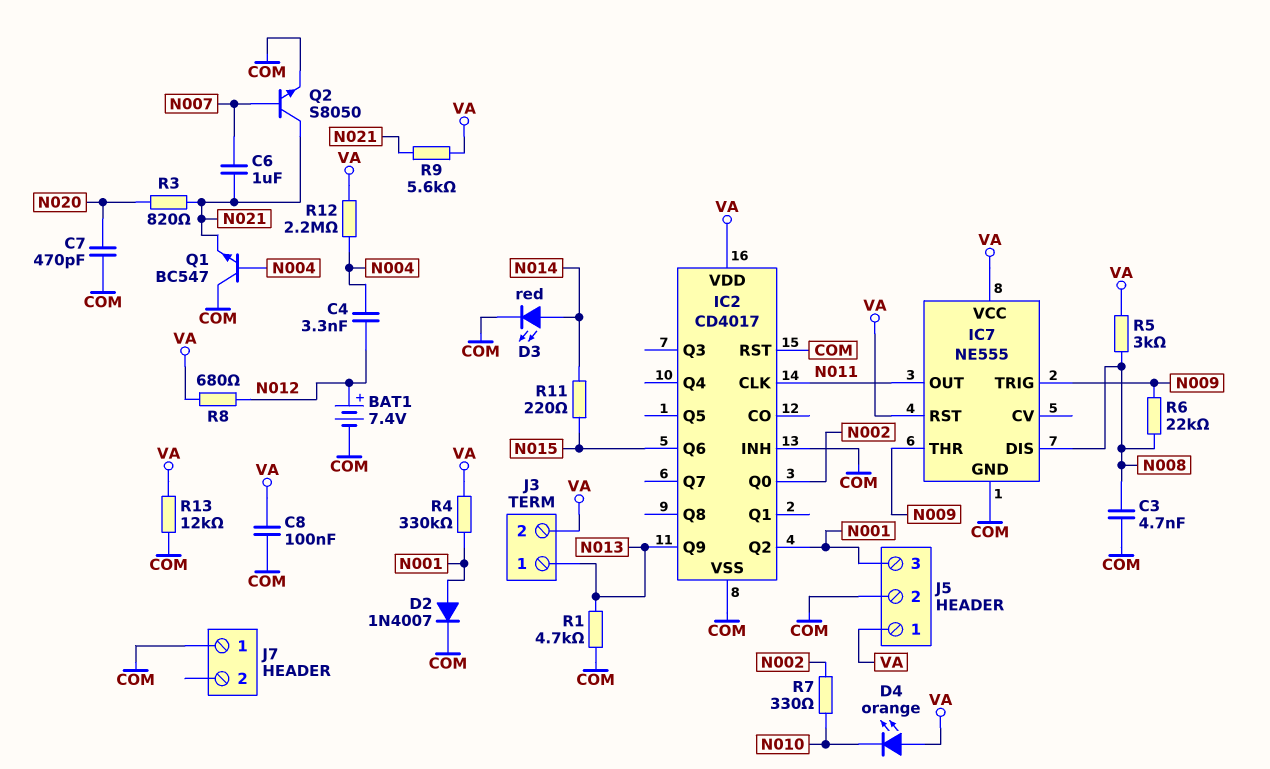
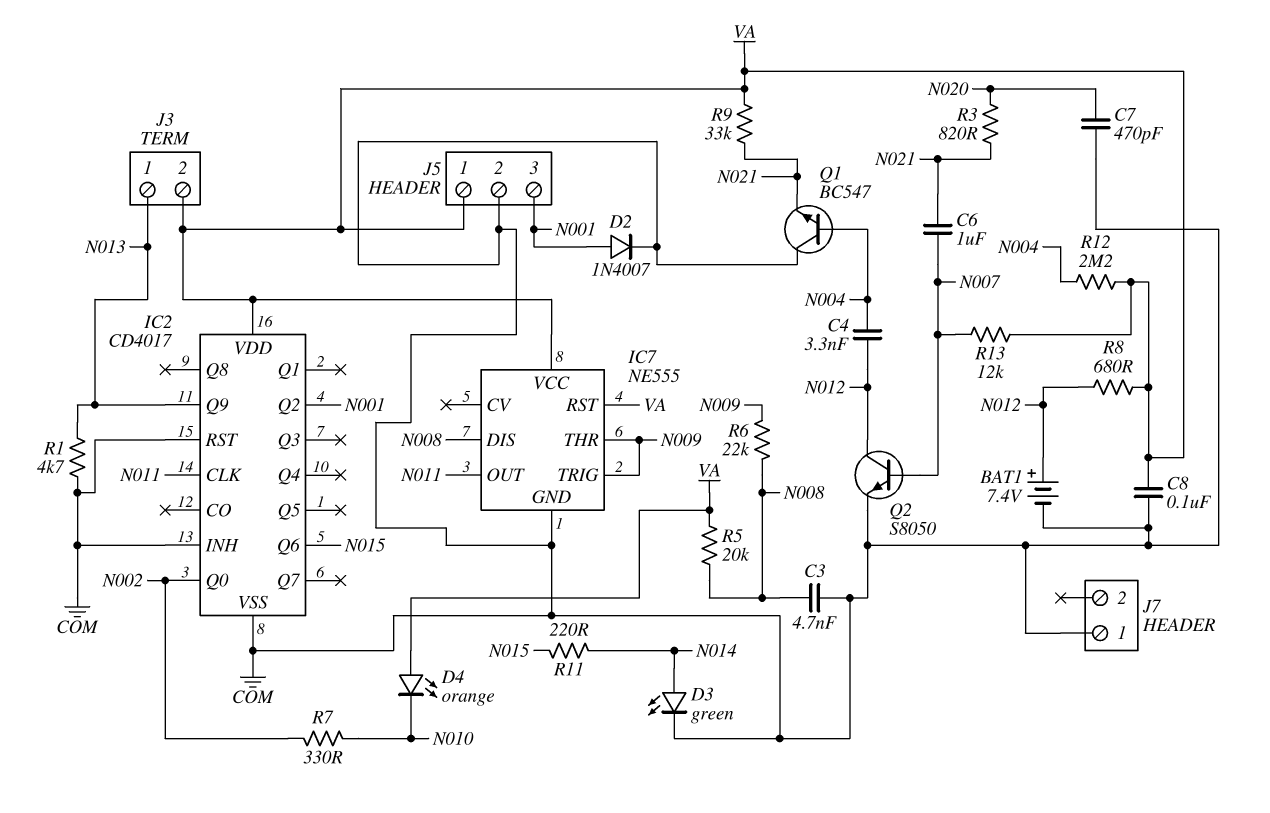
D3: LED red (A N014, K COM) -> LED green (A N014, K COM)
Q2: NPN S8050 (B N007, C N021, E COM) -> NPN S8050 (B N007, C N012, E COM)
R4: 330k (N001, VA) -> none
R5: 3k (N008, VA) -> 20k (N008, VA)
R9: 5.6k (N021, VA) -> 33k (N021, VA)
R13: 12k (COM, VA) -> 12k (N007, VA)

